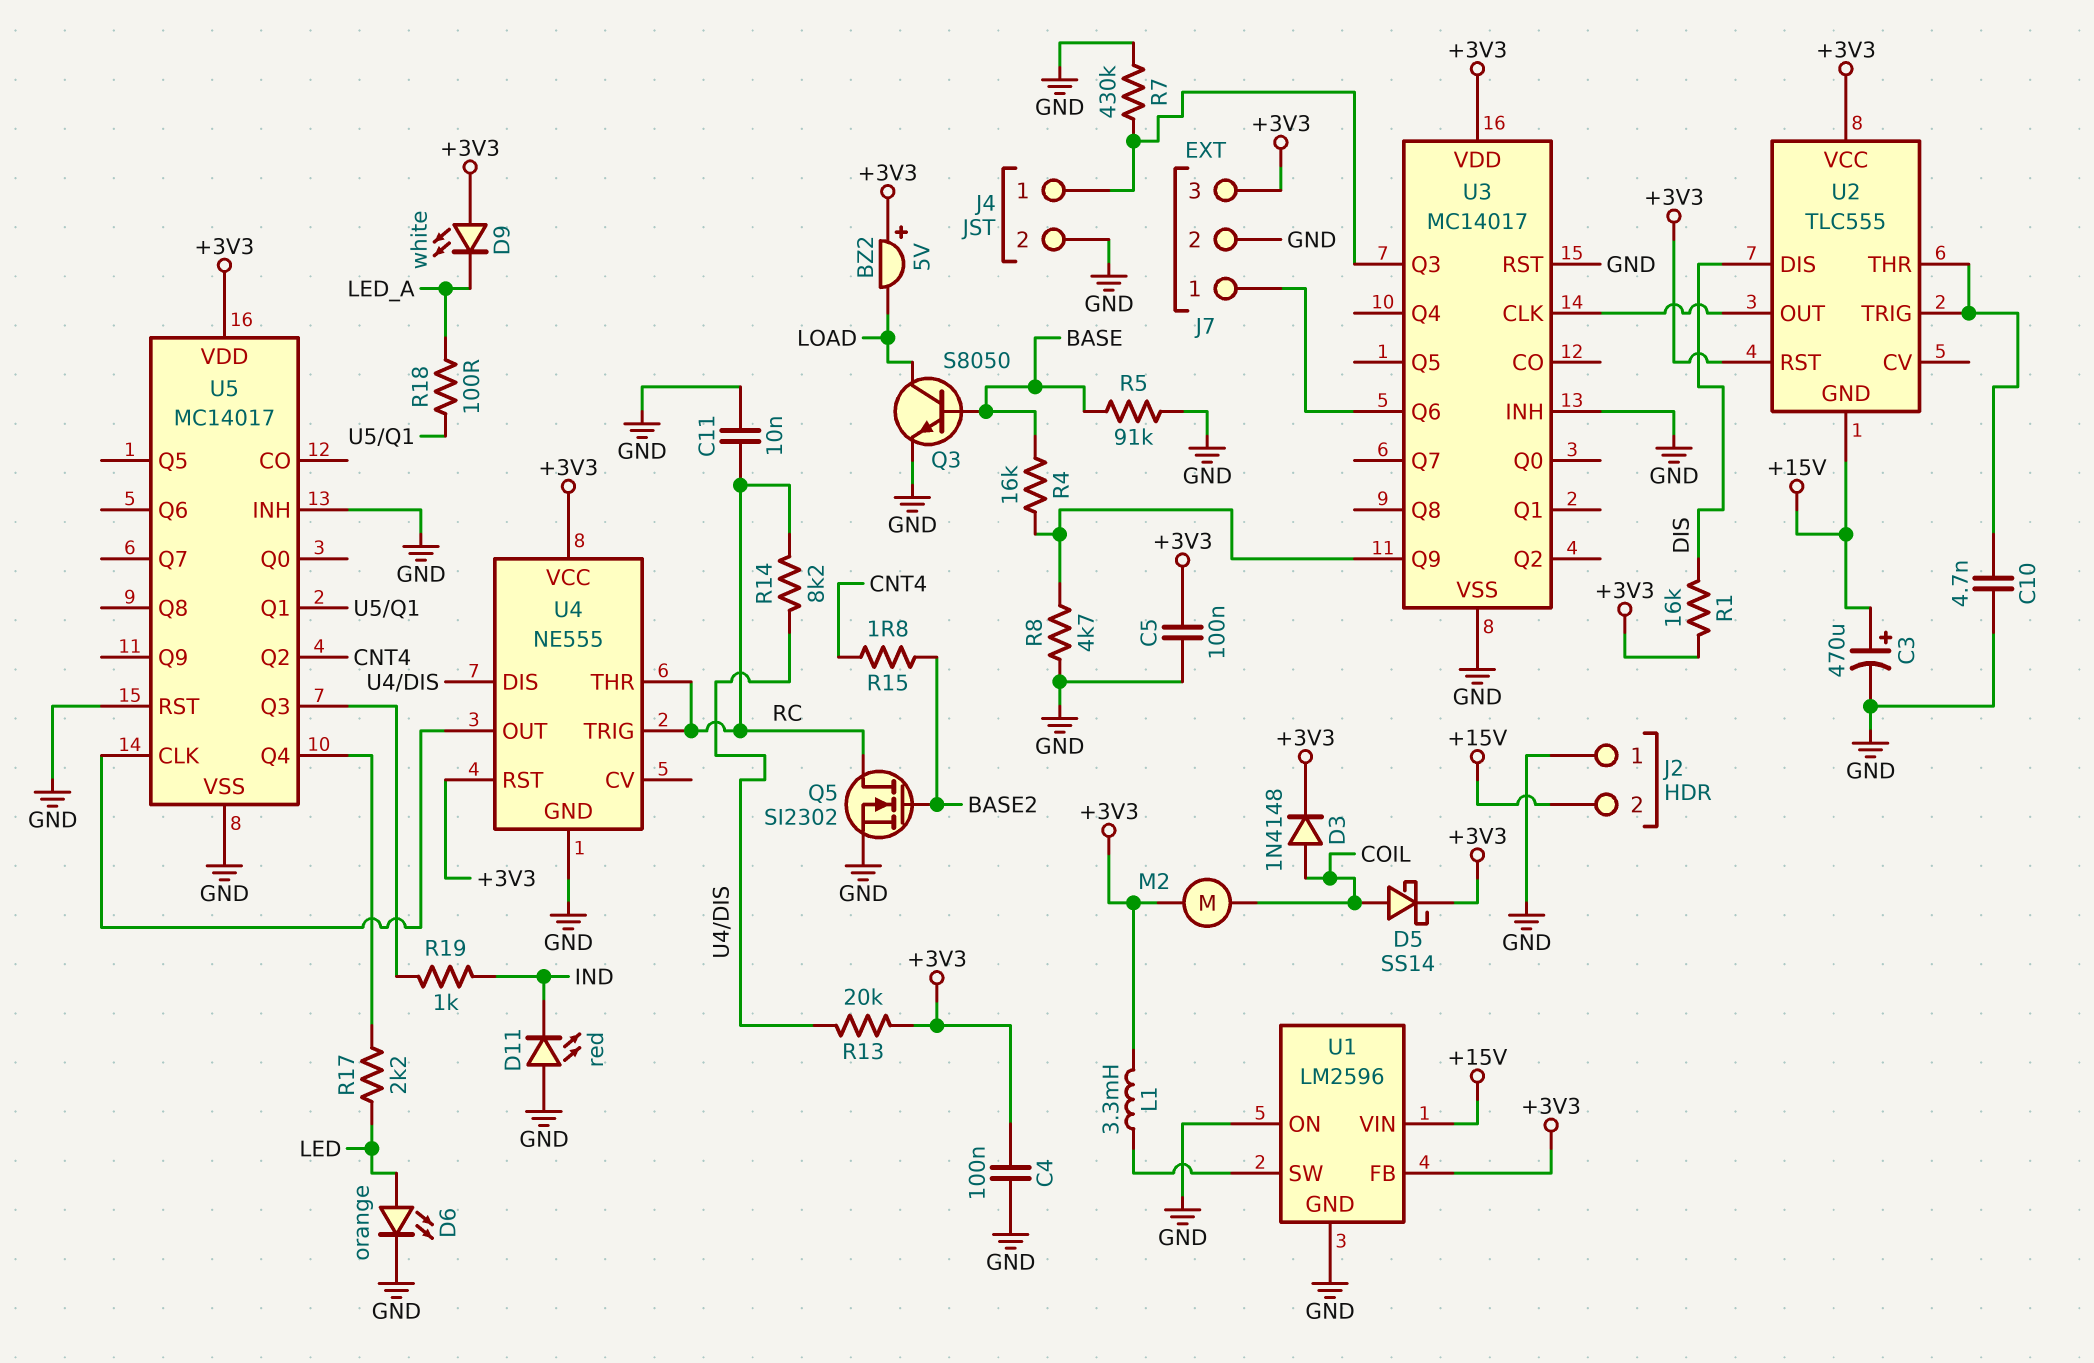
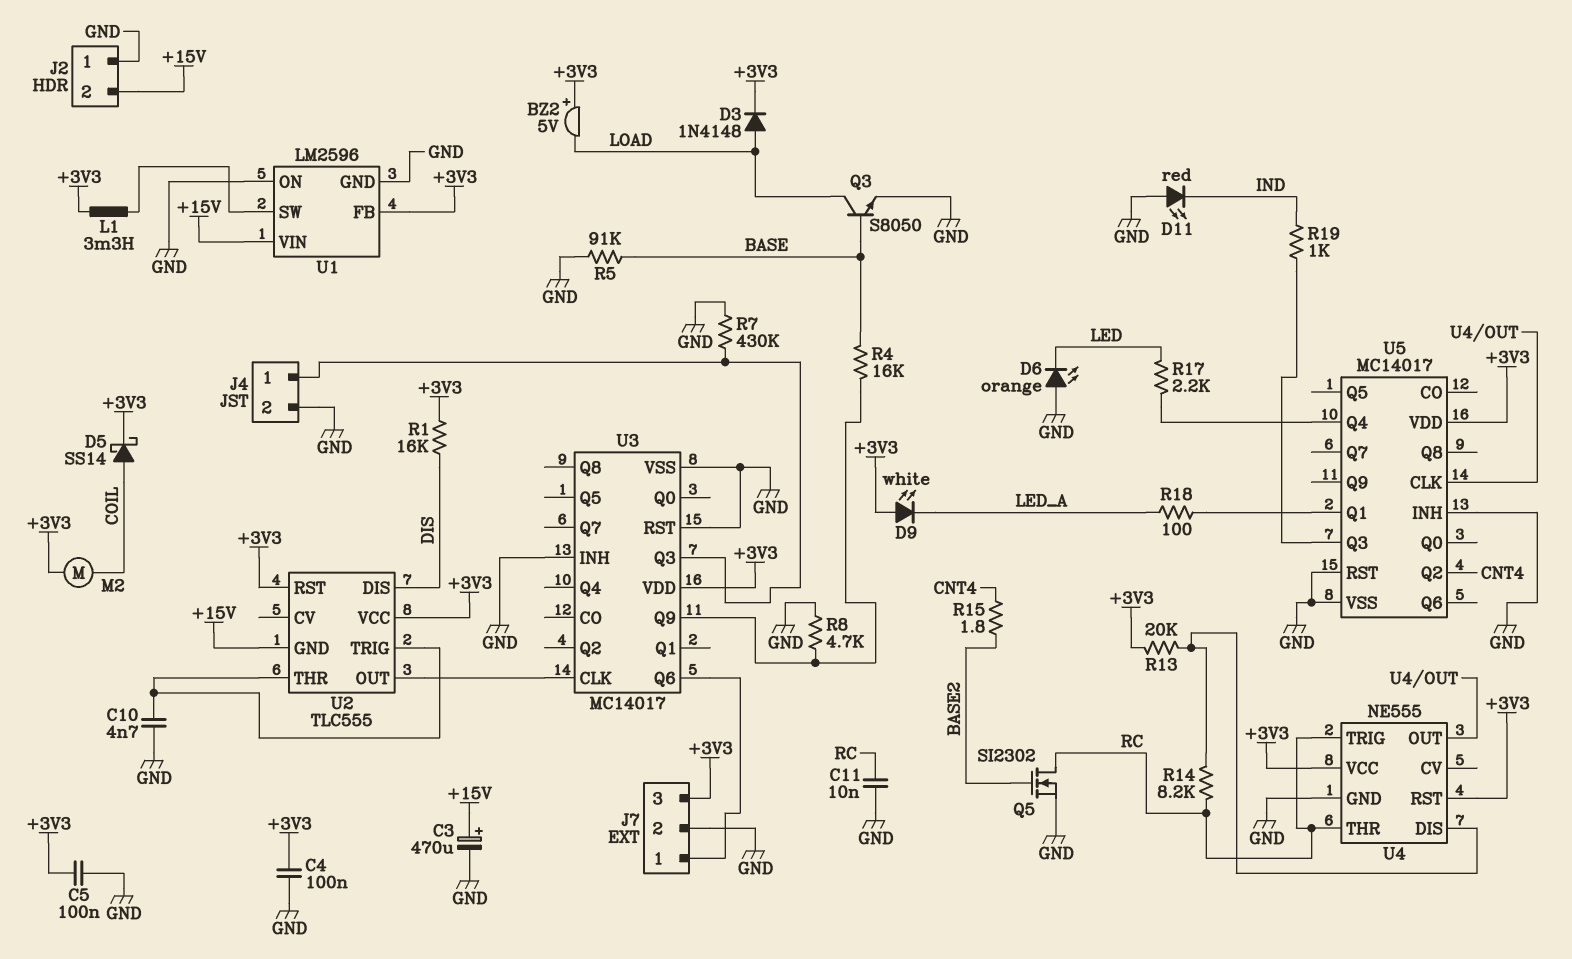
D3: diode 1N4148 (A COIL, K +3V3) -> diode 1N4148 (A LOAD, K +3V3)
D6: LED orange (A LED, K GND) -> LED orange (A GND, K LED)

